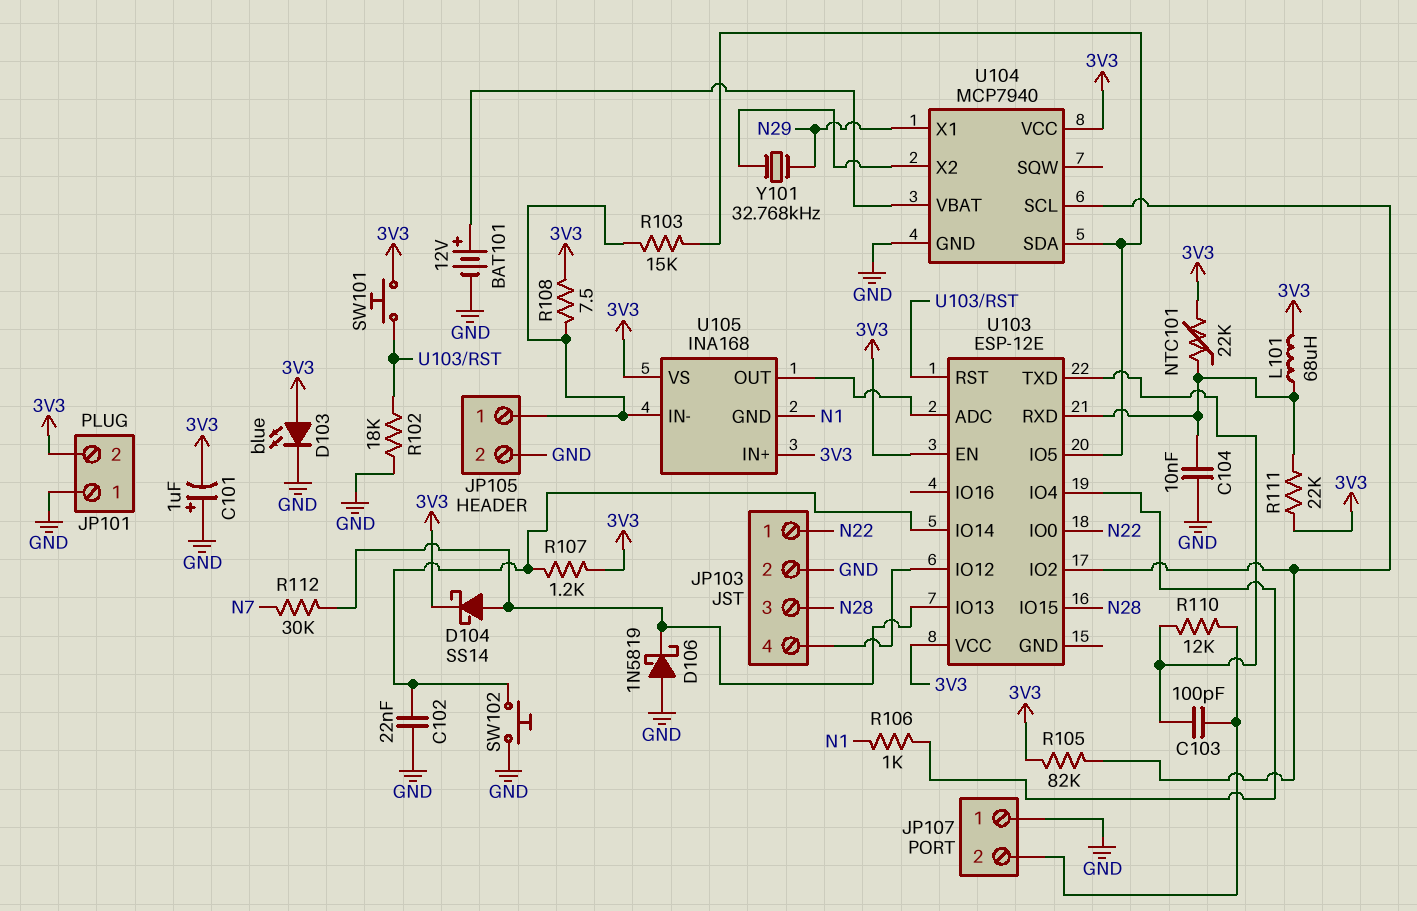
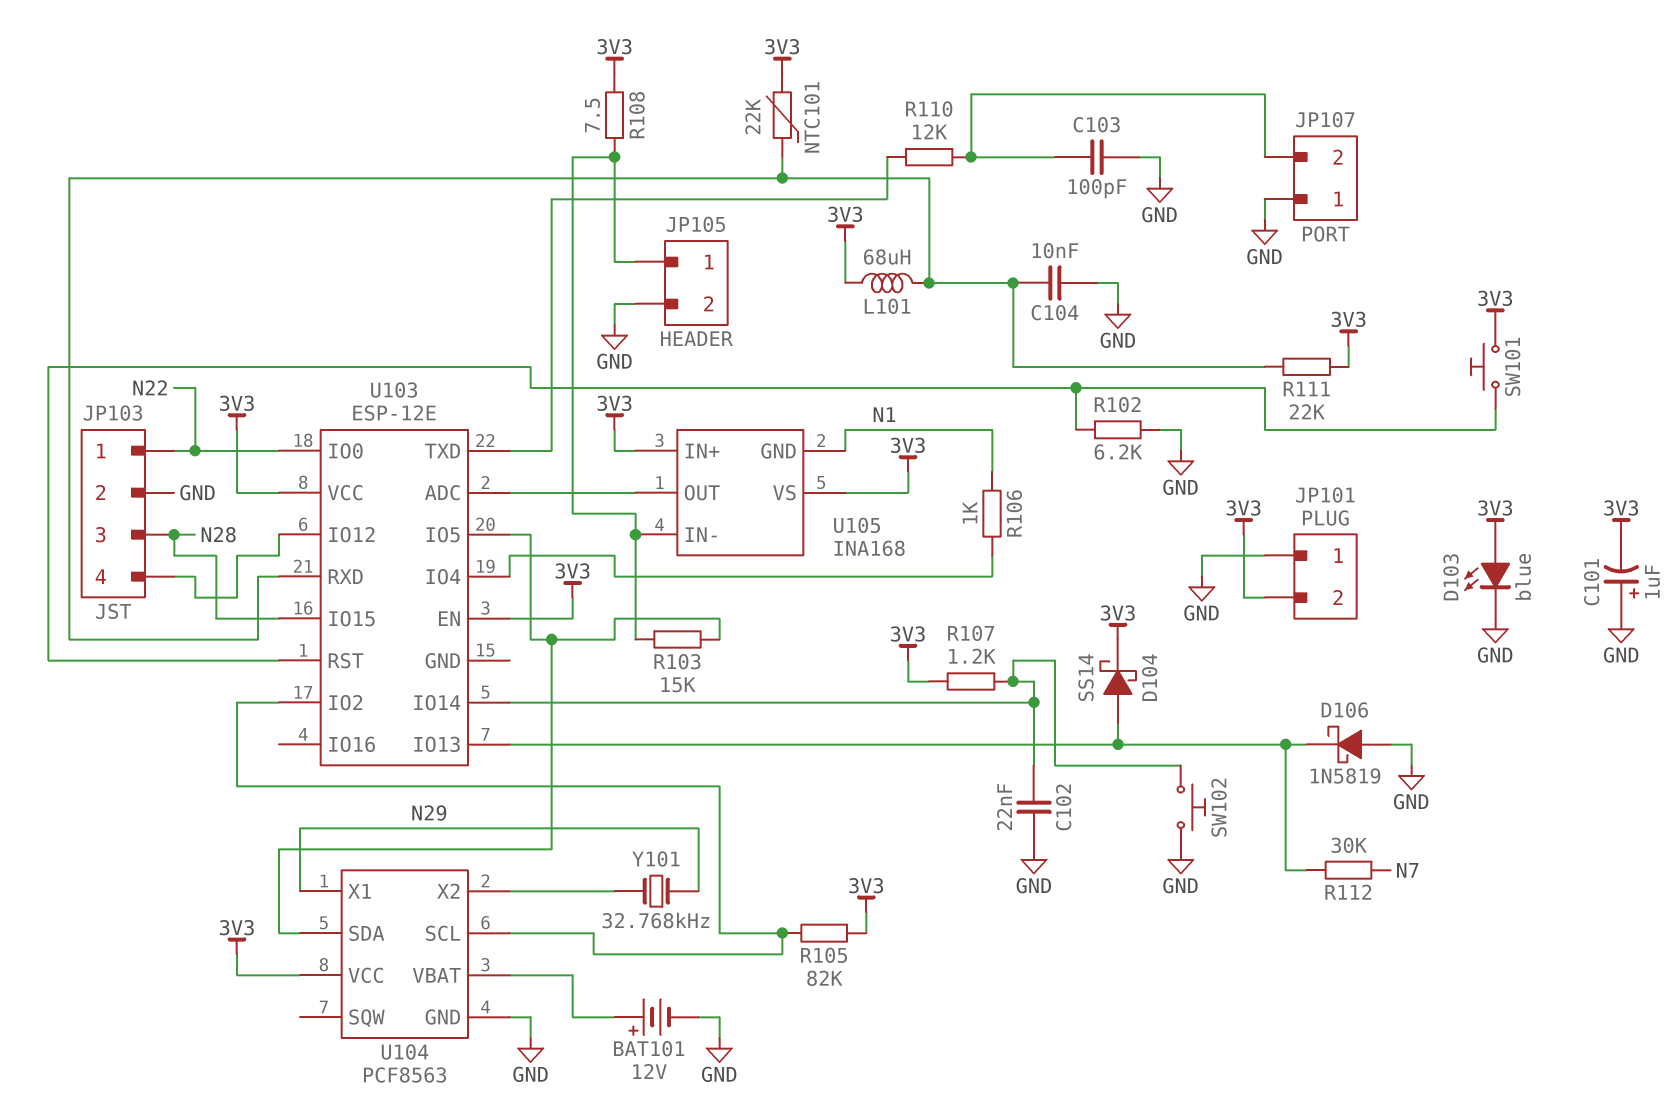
C103: 100pF (JP107/2, U103/TXD) -> 100pF (GND, JP107/2)
R102: 18k (GND, U103/RST) -> 6.2k (GND, U103/RST)
U104: MCP7940 -> PCF8563

